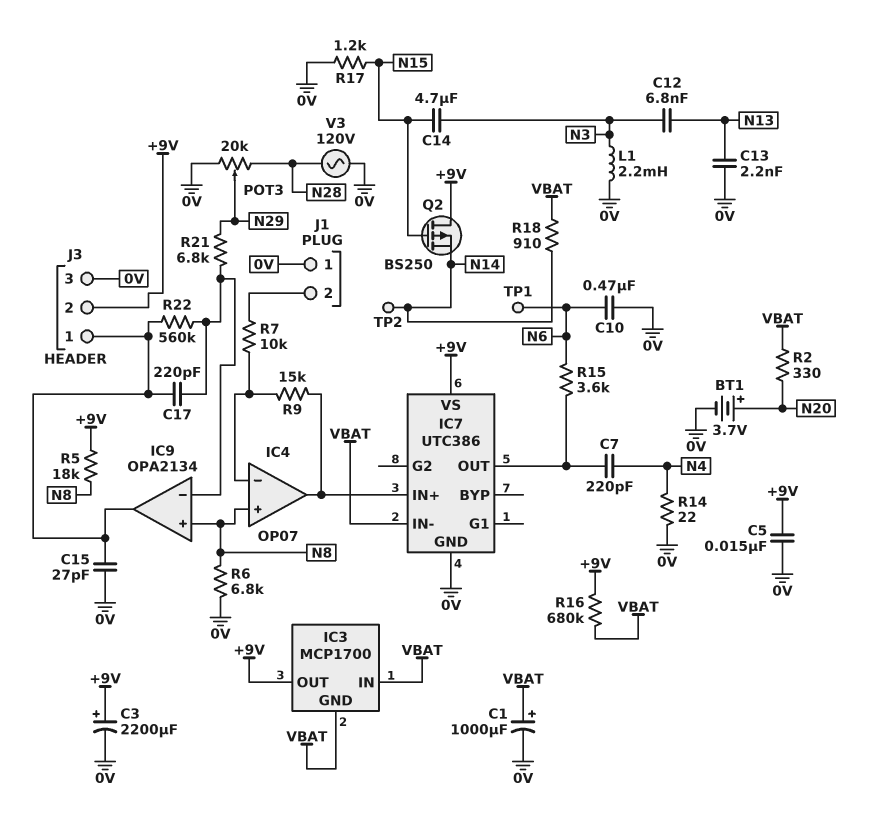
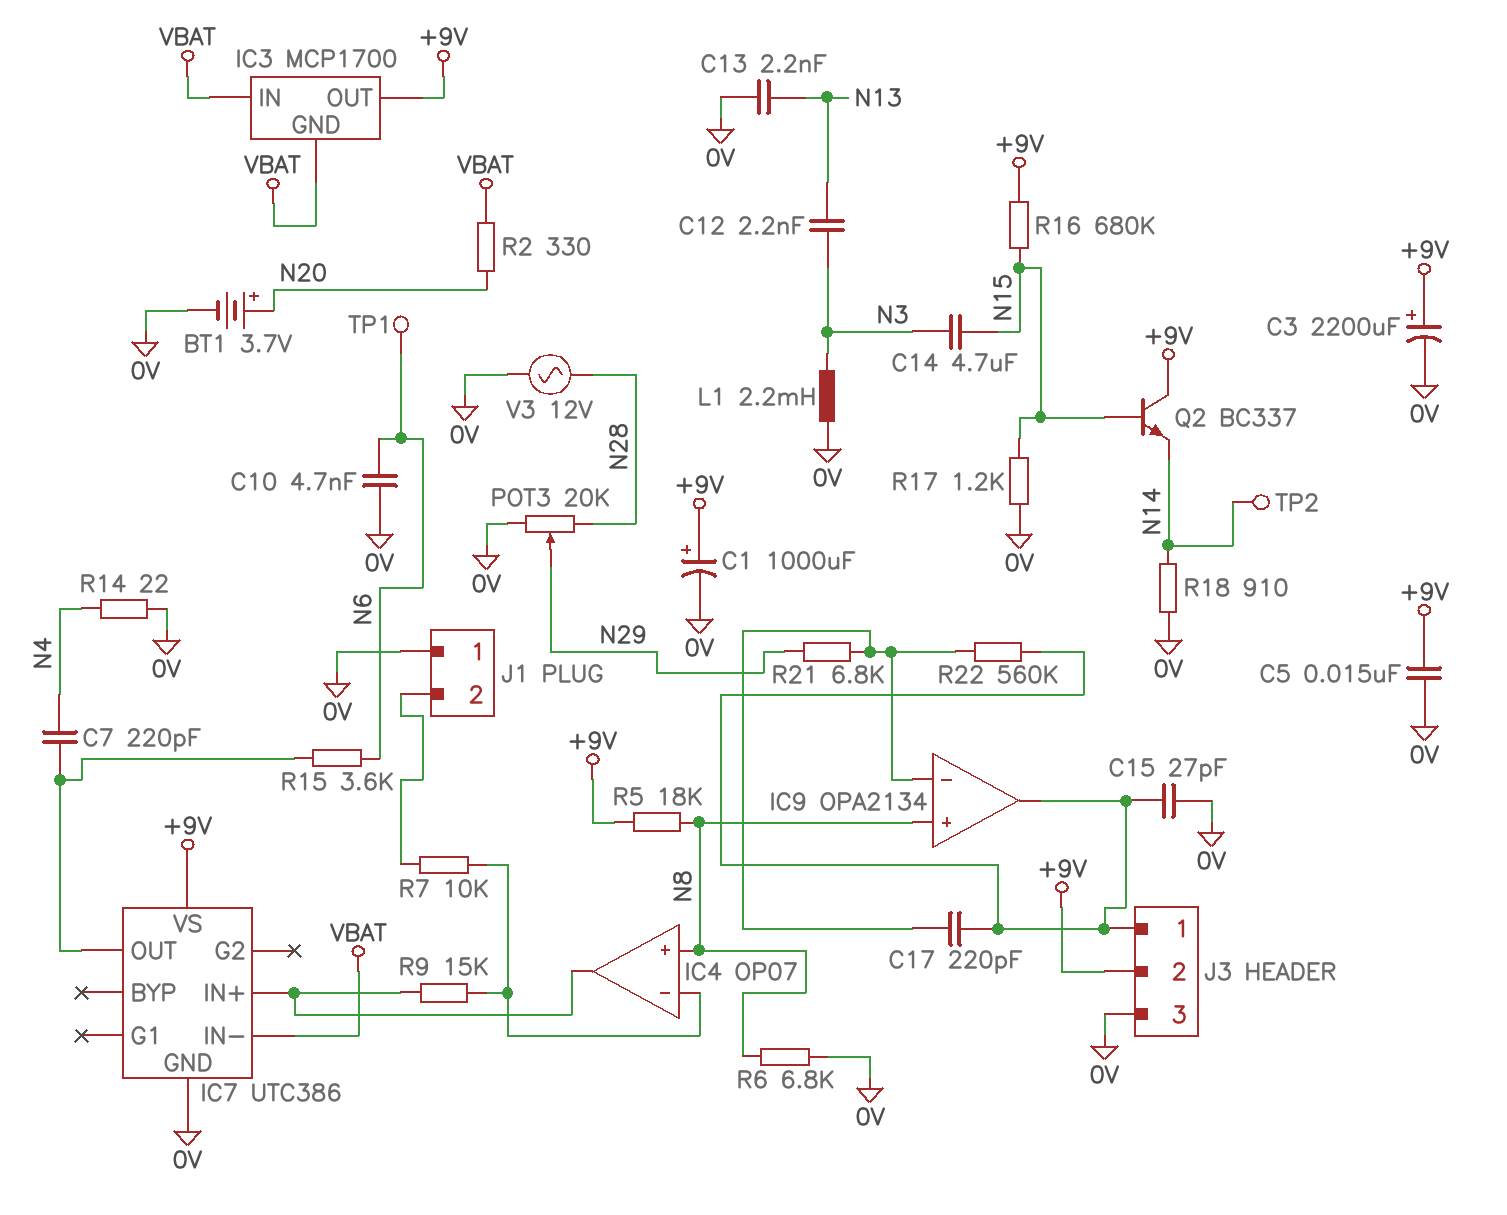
C1: 1000uF (plus VBAT, minus 0V) -> 1000uF (plus +9V, minus 0V)
C10: 470nF (0V, N6) -> 4.7nF (0V, N6)
C12: 6.8nF (N3, N13) -> 2.2nF (N3, N13)
Q2: PMOS BS250 (G N15, D +9V, S N14) -> NPN BC337 (B N15, C +9V, E N14)
R16: 680k (+9V, VBAT) -> 680k (+9V, N15)
R18: 910 (N14, VBAT) -> 910 (0V, N14)
V3: AC 120V (0V, N28) -> AC 12V (0V, N28)

